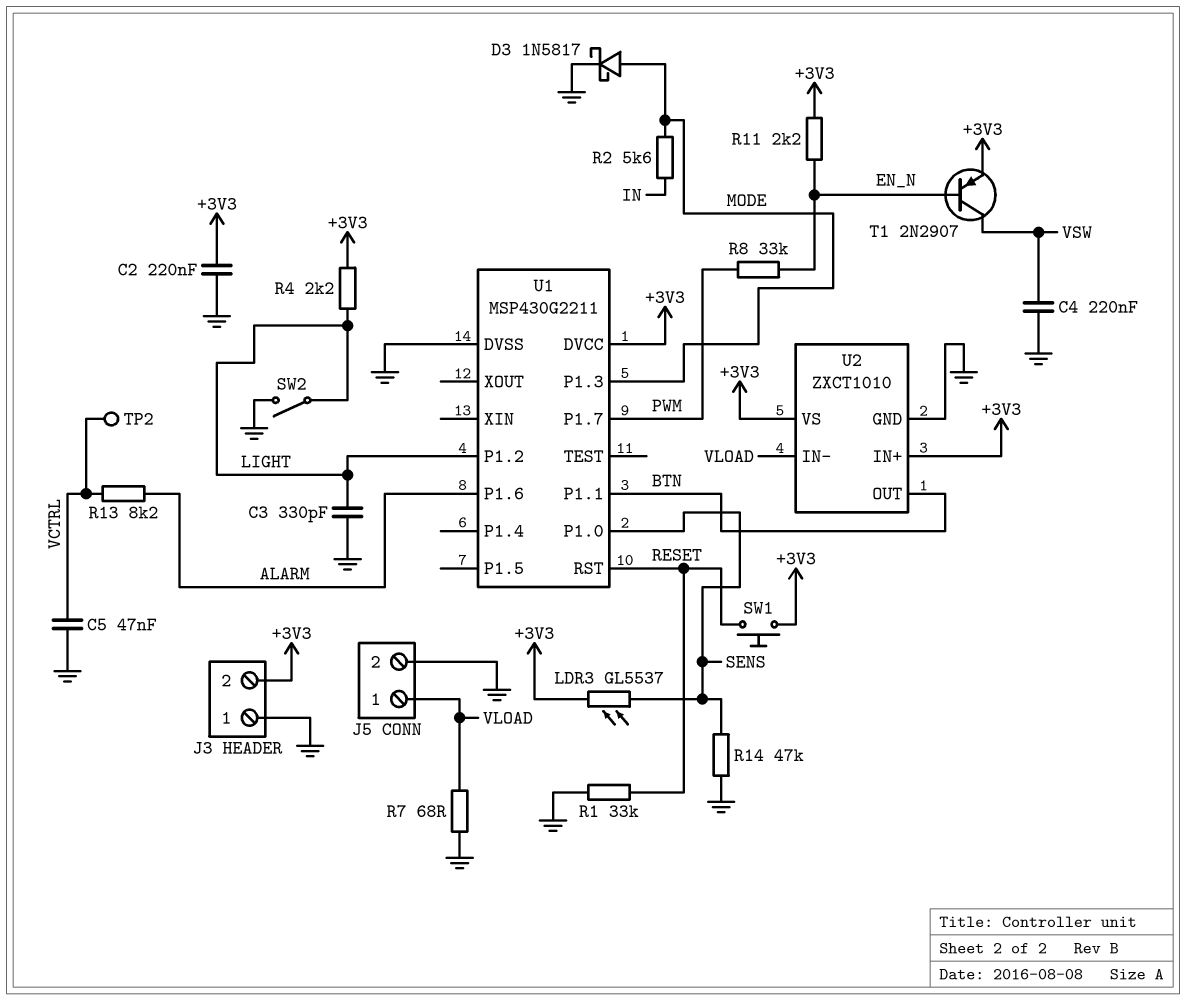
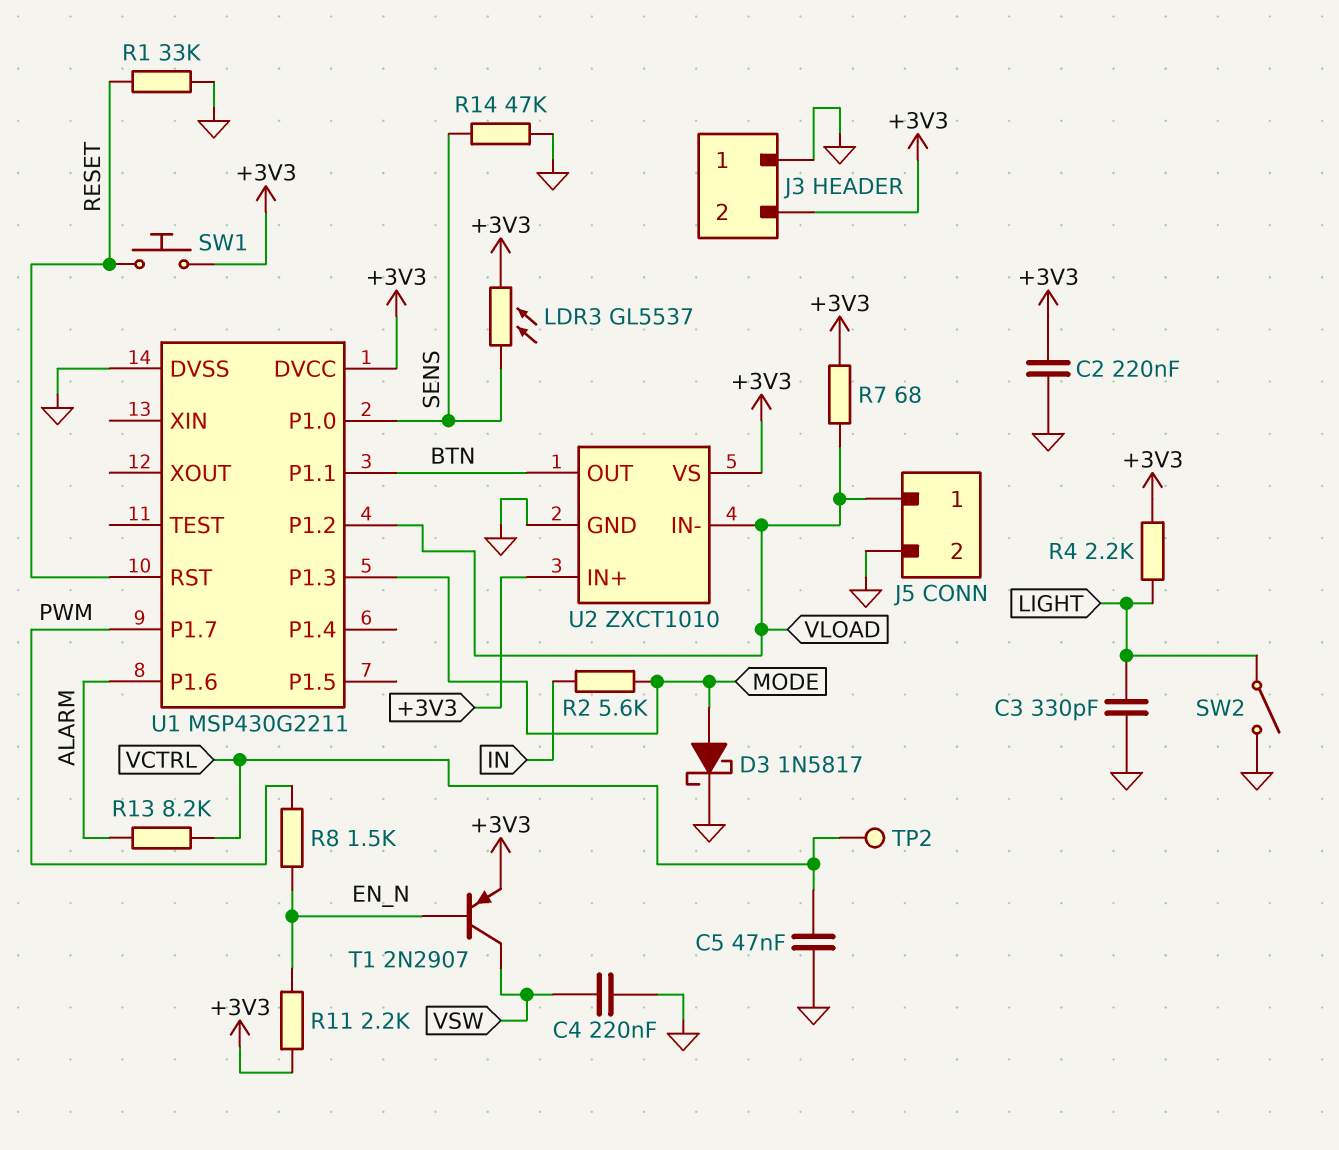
R7: 68 (GND, VLOAD) -> 68 (+3V3, VLOAD)
R8: 33k (EN_N, PWM) -> 1.5k (EN_N, PWM)
U1 pin P1.2: LIGHT -> VLOAD

